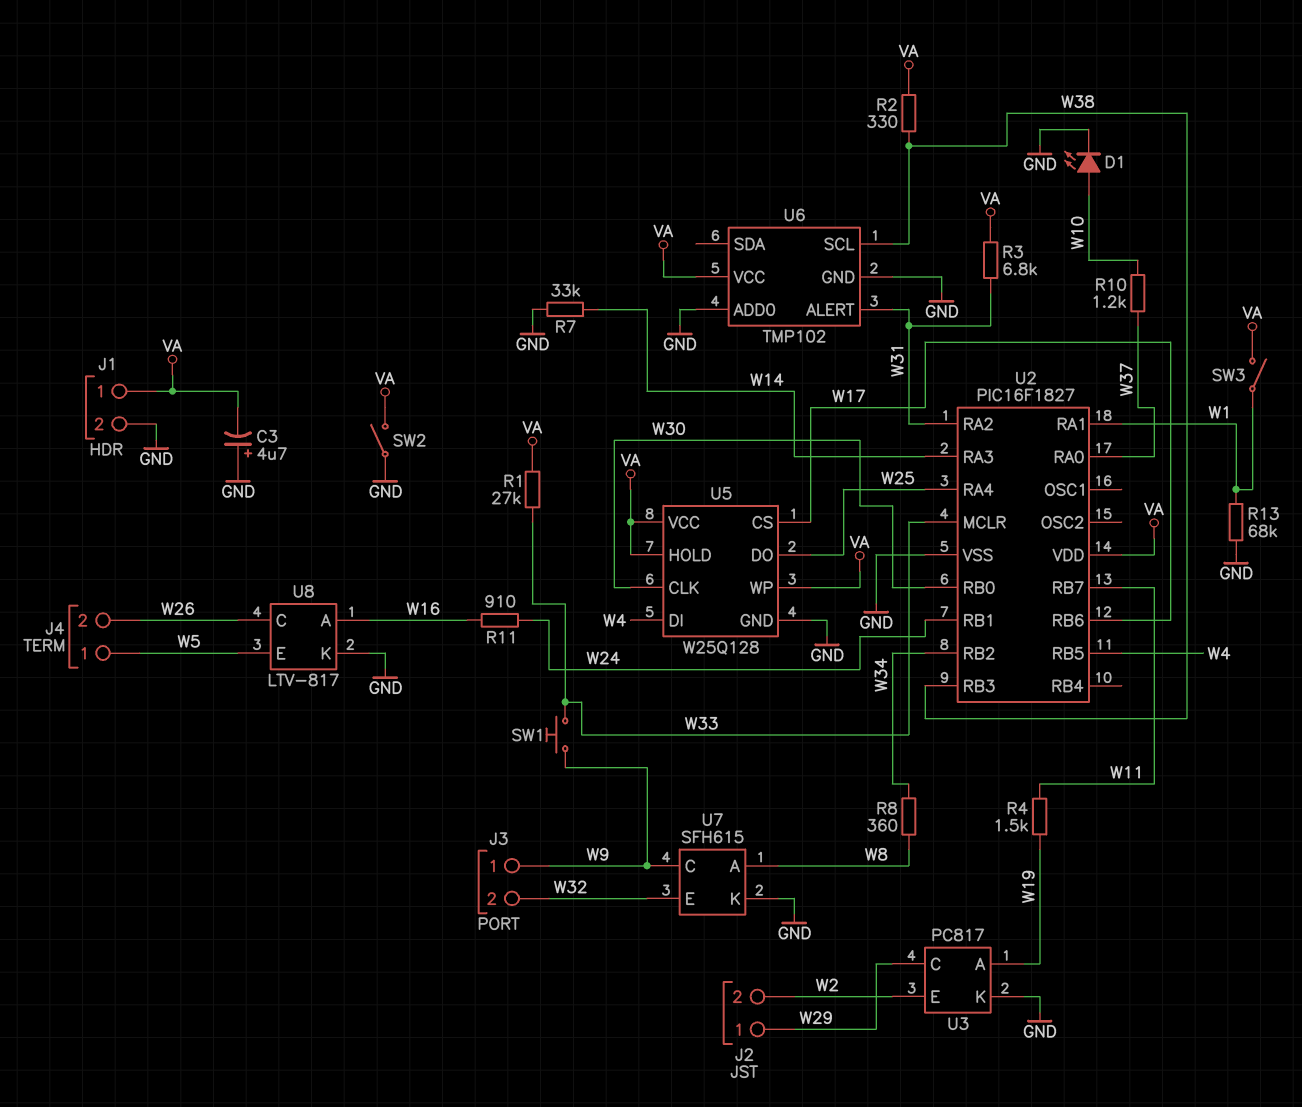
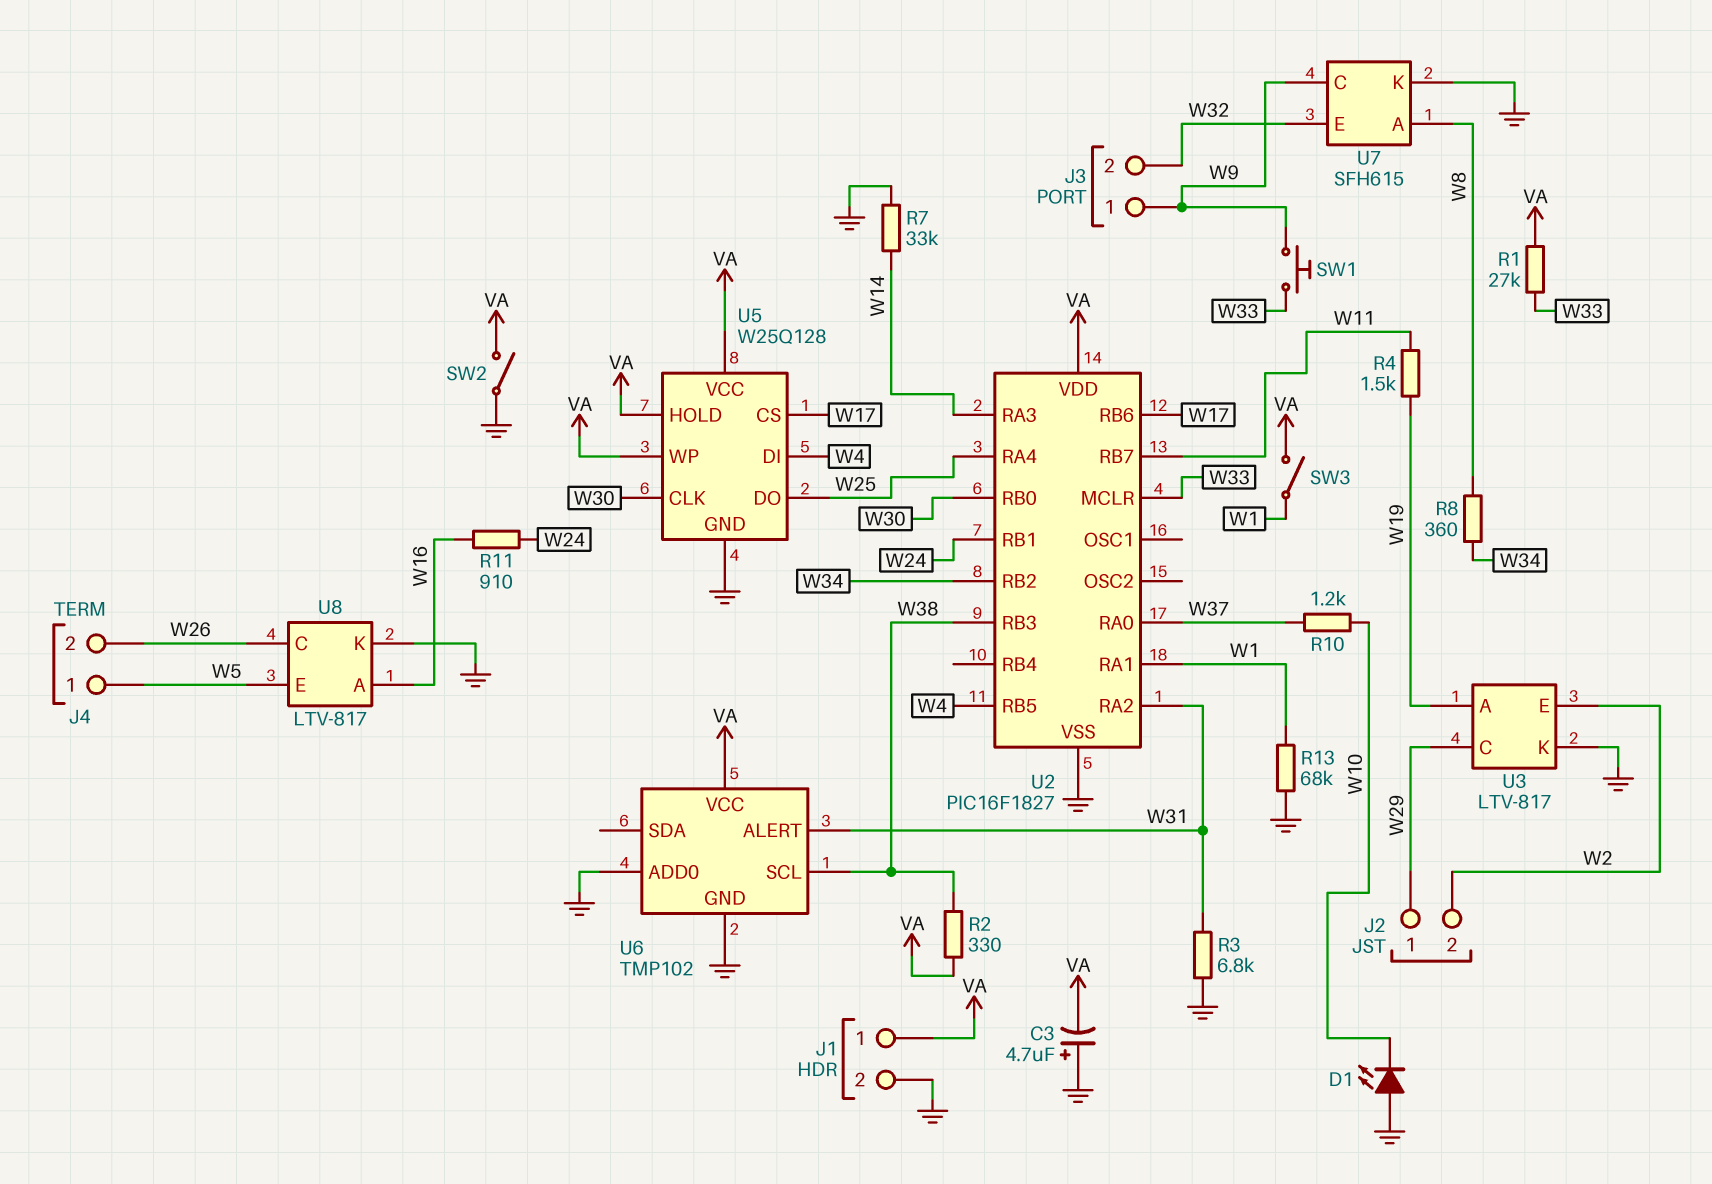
D1: LED (A W10, K GND) -> LED (A GND, K W10)
R3: 6.8k (VA, W31) -> 6.8k (GND, W31)
U3: PC817 -> LTV-817

